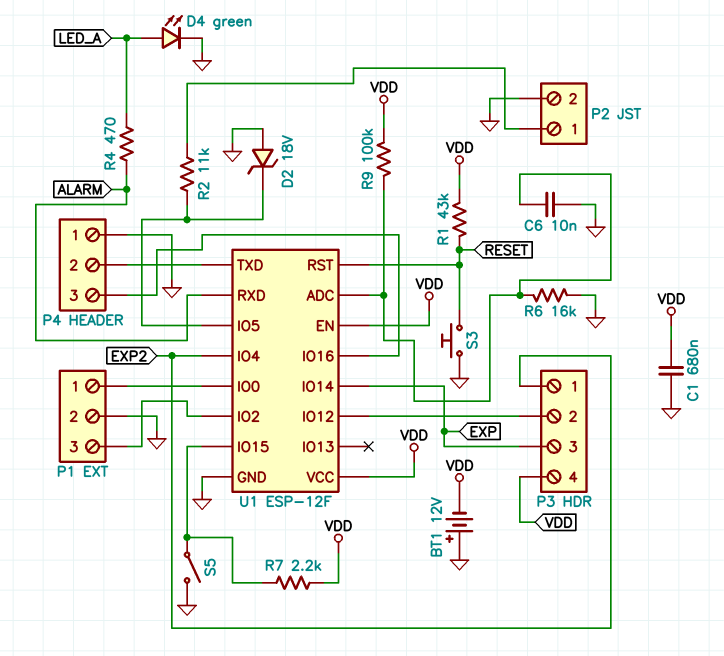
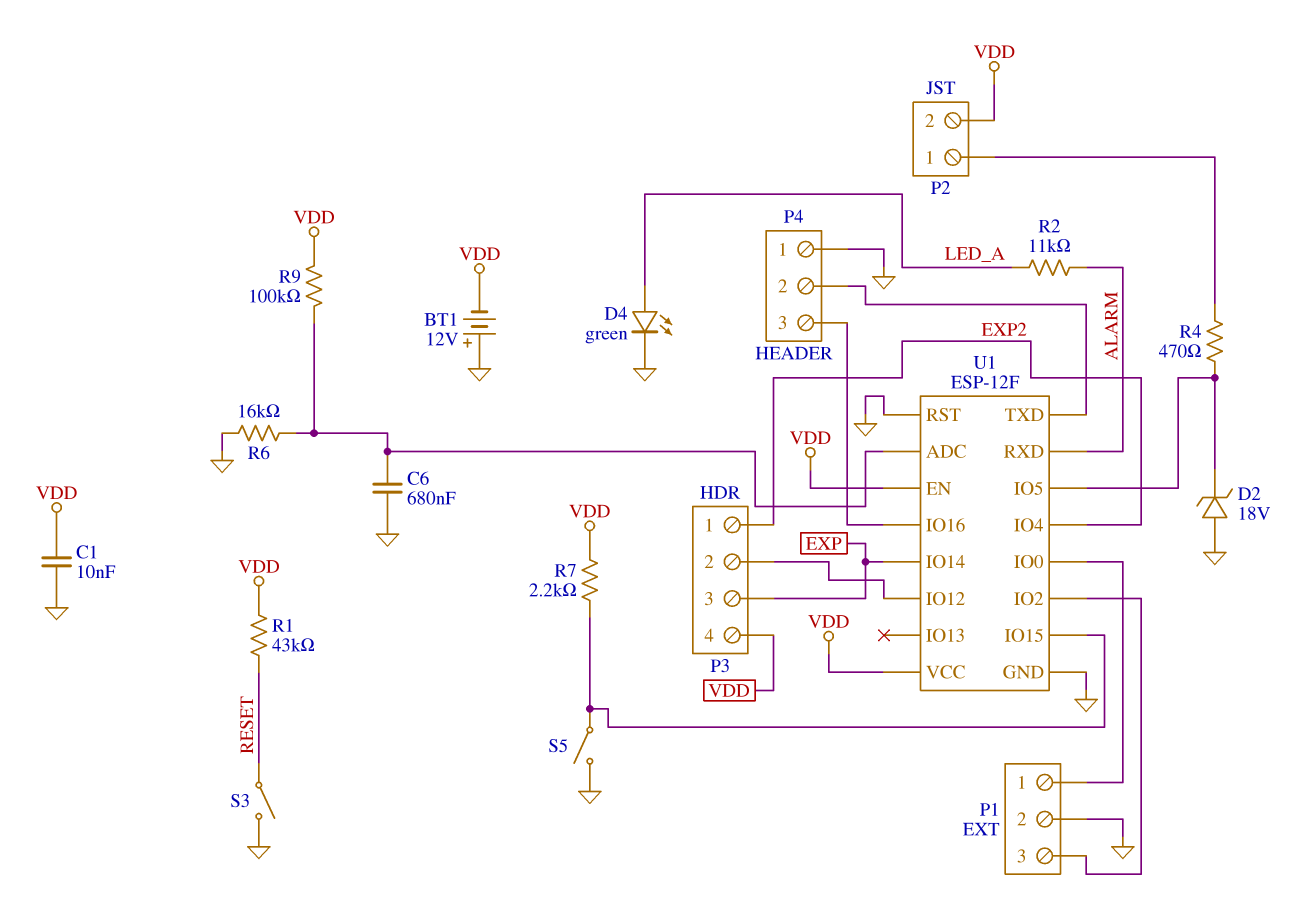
C1: 680nF (GND, VDD) -> 10nF (GND, VDD)
C6: 10nF (GND, U1/ADC) -> 680nF (GND, U1/ADC)
P2 pin 2: GND -> VDD
R2: 11k (P2/1, U1/IO5) -> 11k (ALARM, LED_A)
R4: 470 (ALARM, LED_A) -> 470 (P2/1, U1/IO5)
S3: button (GND, RESET) -> switch (GND, RESET)
U1 pin RST: RESET -> GND

